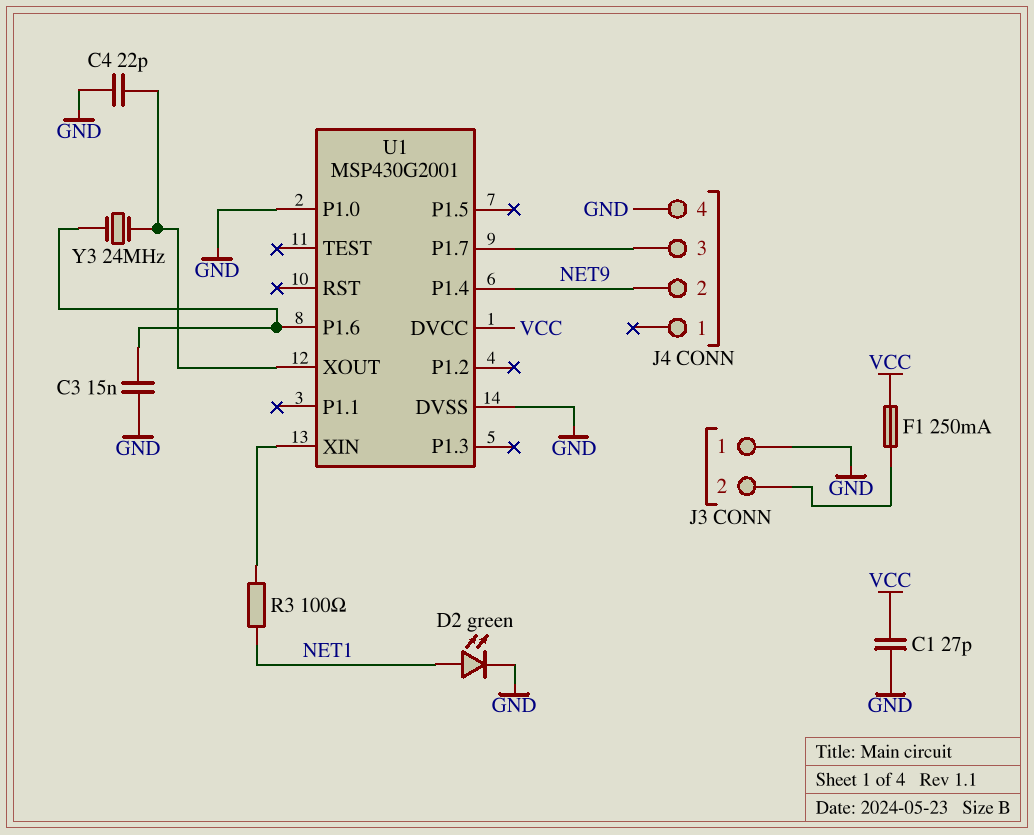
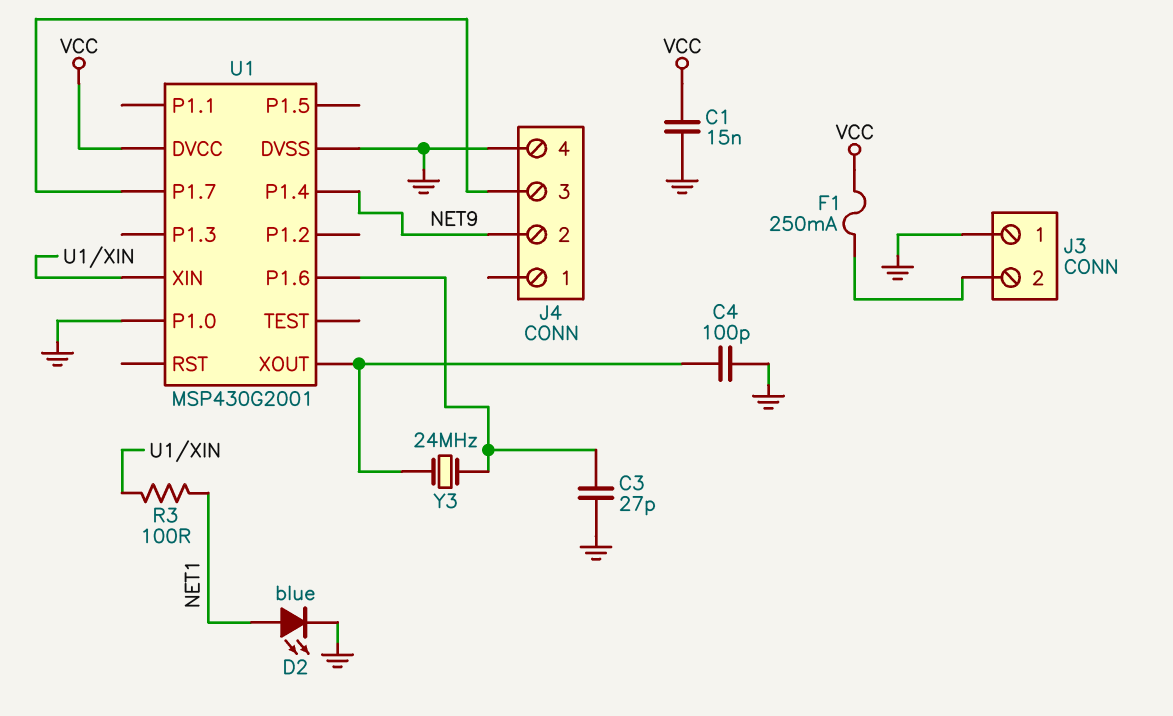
C1: 27pF (GND, VCC) -> 15nF (GND, VCC)
C3: 15nF (GND, U1/P1.6) -> 27pF (GND, U1/P1.6)
C4: 22pF (GND, U1/XOUT) -> 100pF (GND, U1/XOUT)
D2: LED green (A NET1, K GND) -> LED blue (A NET1, K GND)

